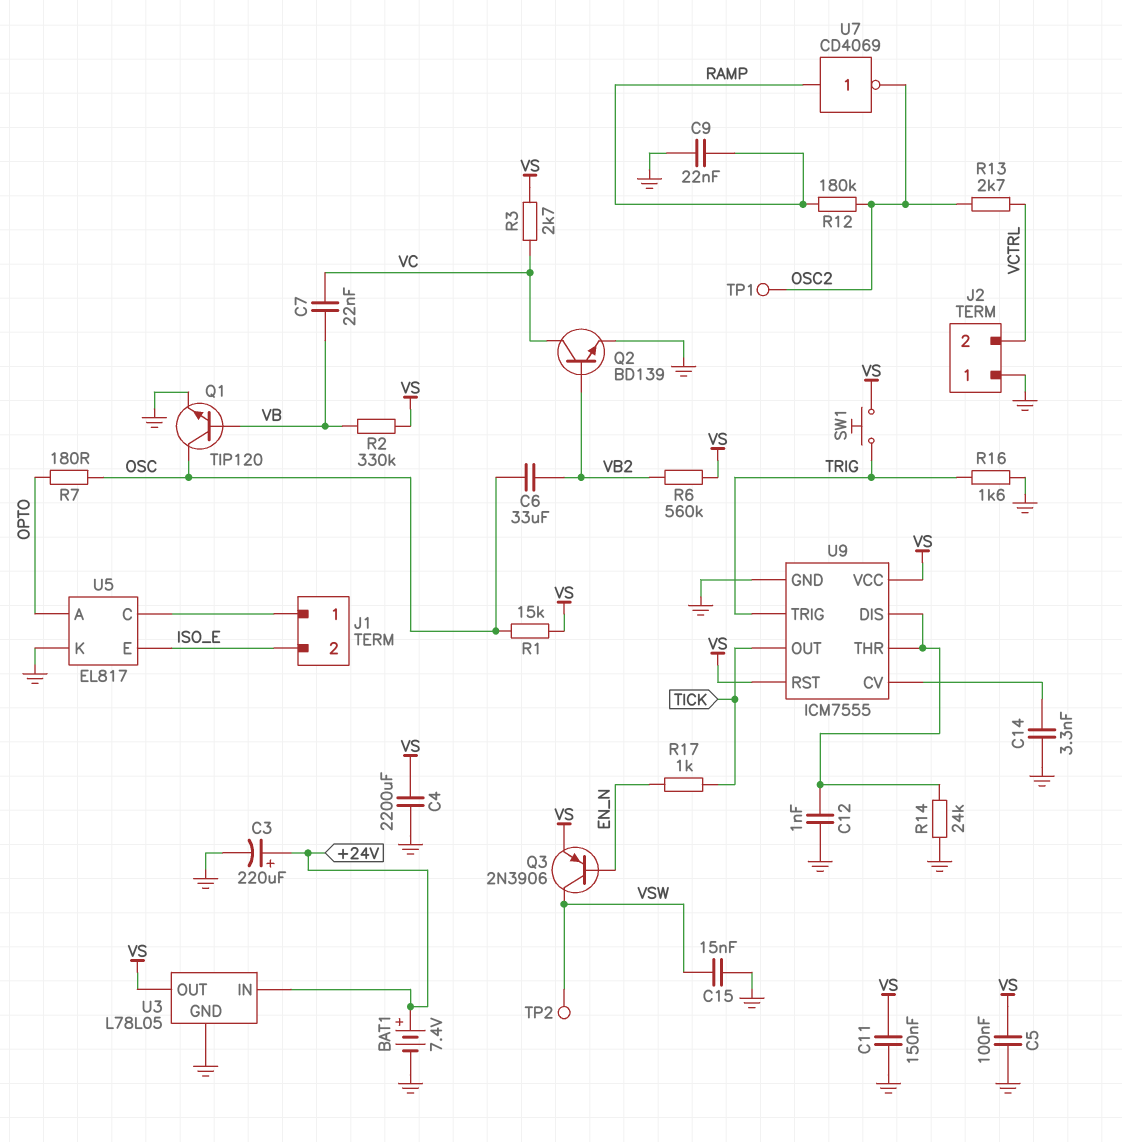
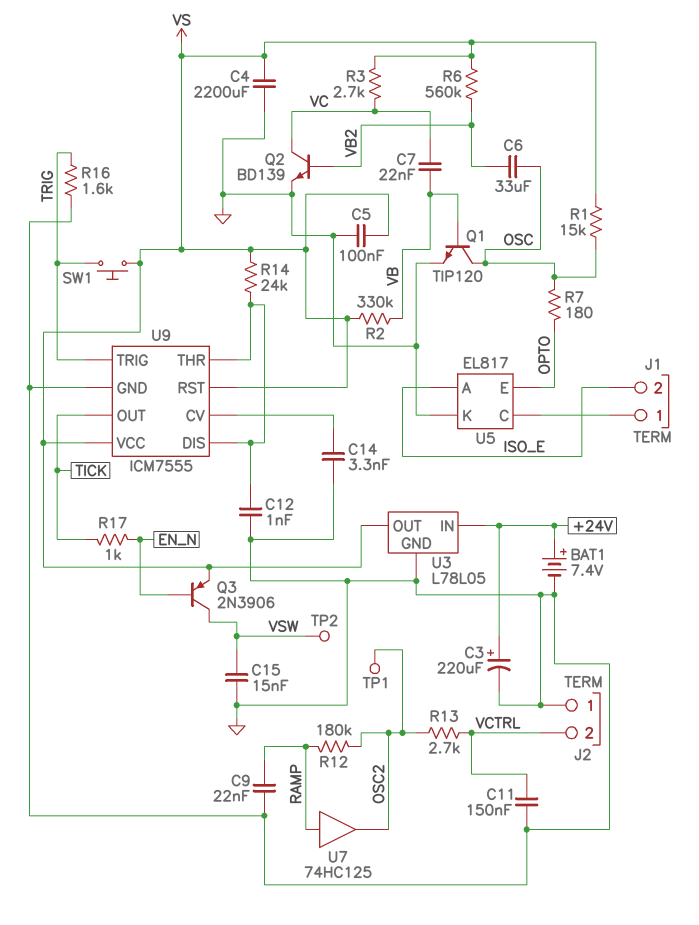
C11: 150nF (GND, VS) -> 150nF (GND, VCTRL)
R14: 24k (GND, U9/DIS) -> 24k (U9/DIS, VS)
U5 pin A: OPTO -> ISO_E
U5 pin E: ISO_E -> OPTO
U7: NOT CD4069 (in RAMP, out OSC2) -> buffer 74HC125 (in RAMP, out OSC2)

